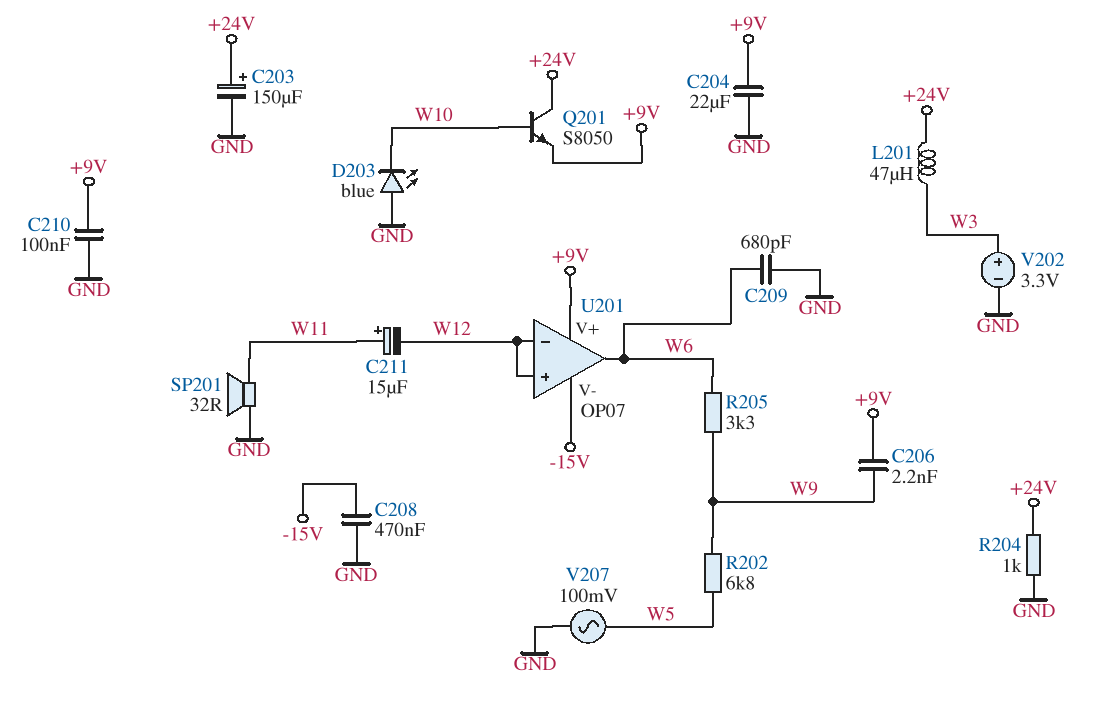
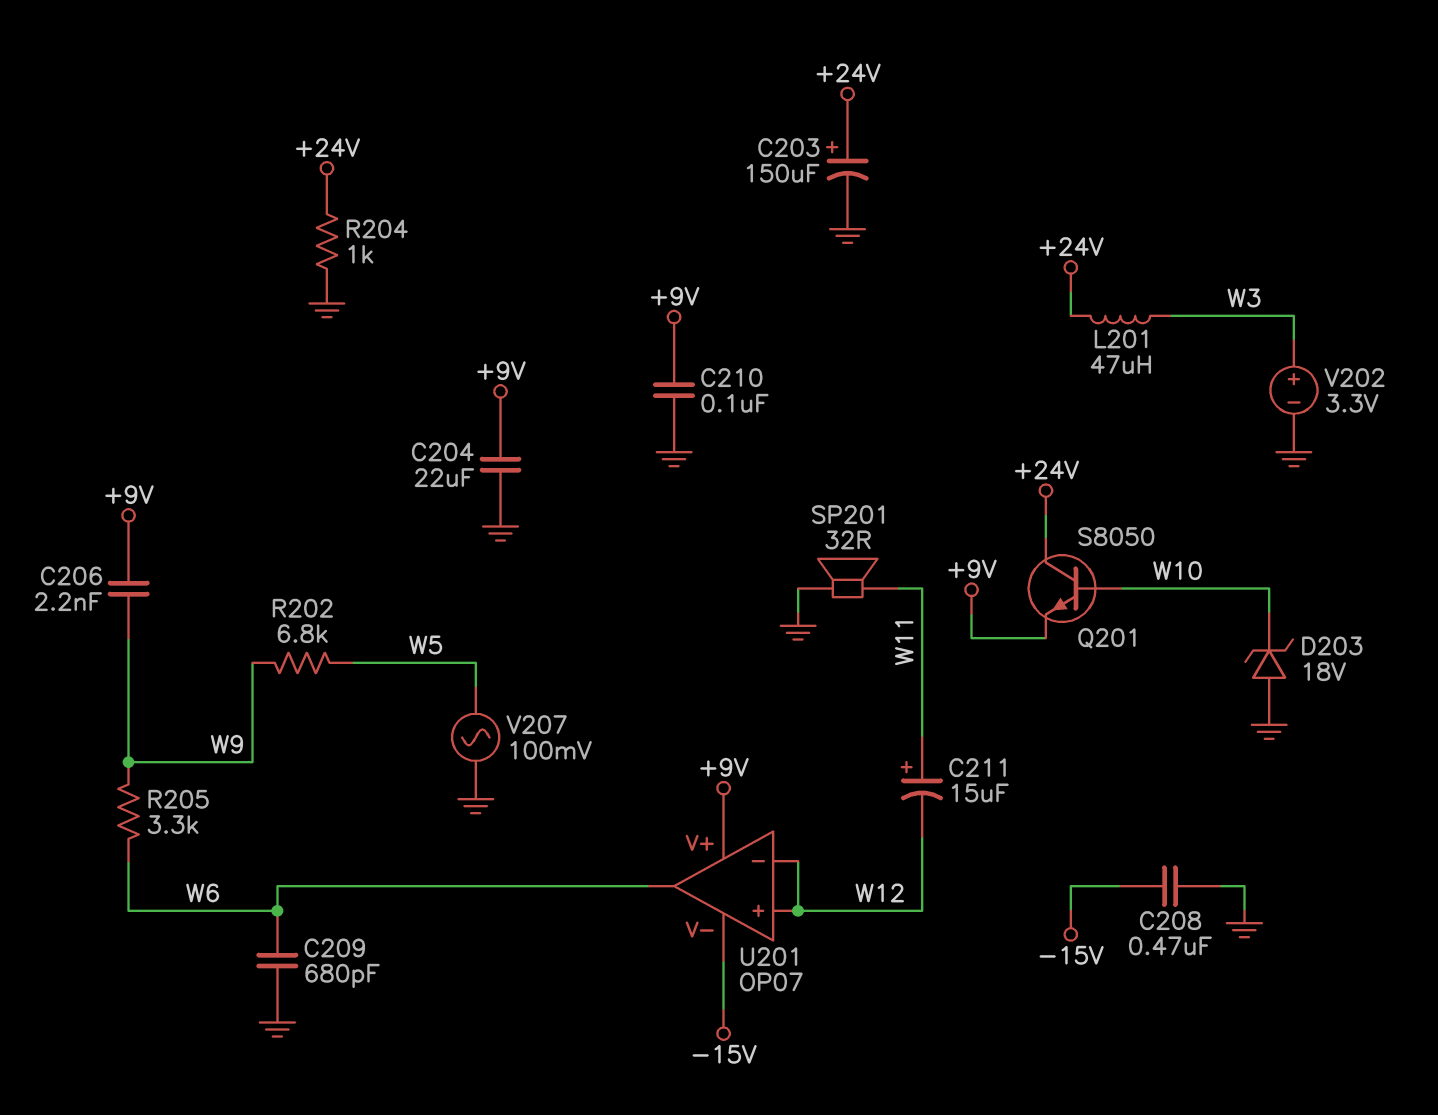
D203: LED blue (A GND, K W10) -> zener 18V (A GND, K W10)

